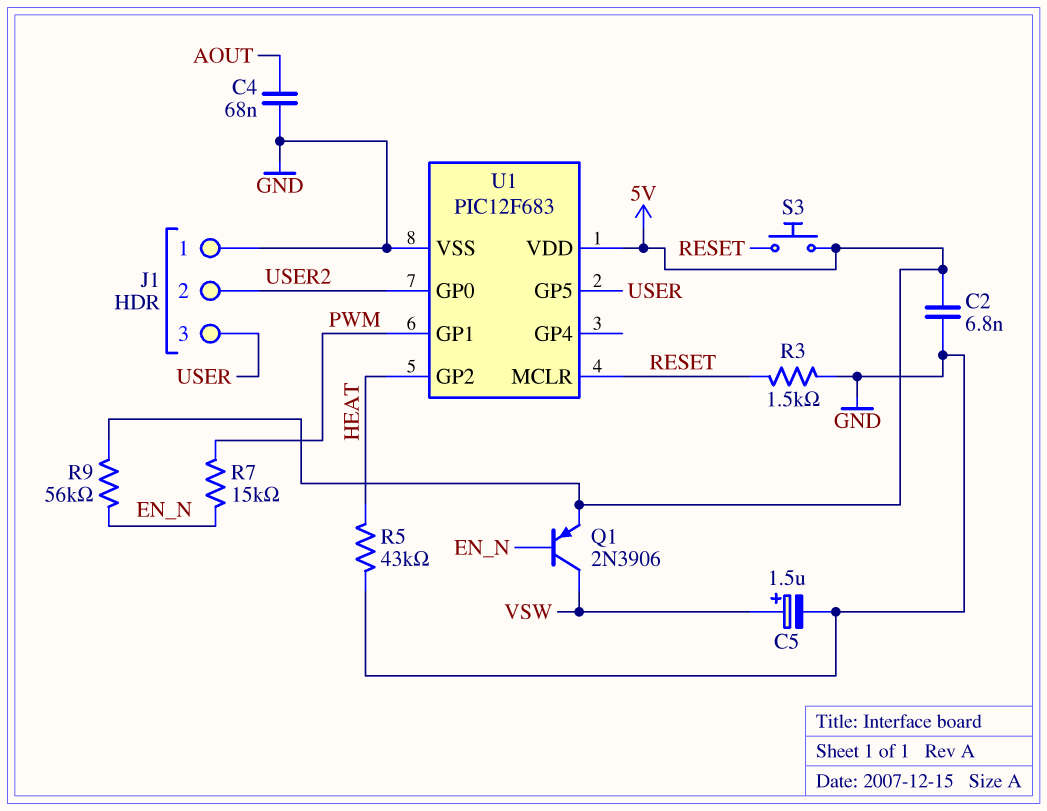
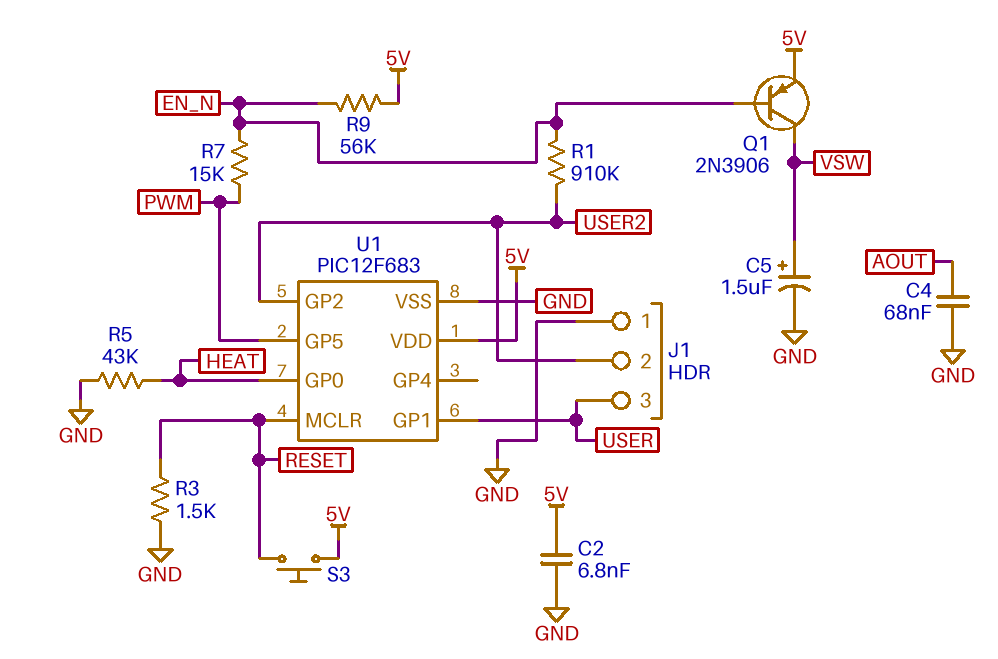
R1: none -> 910k (EN_N, USER2)
U1 pin GP0: USER2 -> HEAT
U1 pin GP1: PWM -> USER
U1 pin GP2: HEAT -> USER2
U1 pin GP5: USER -> PWM

